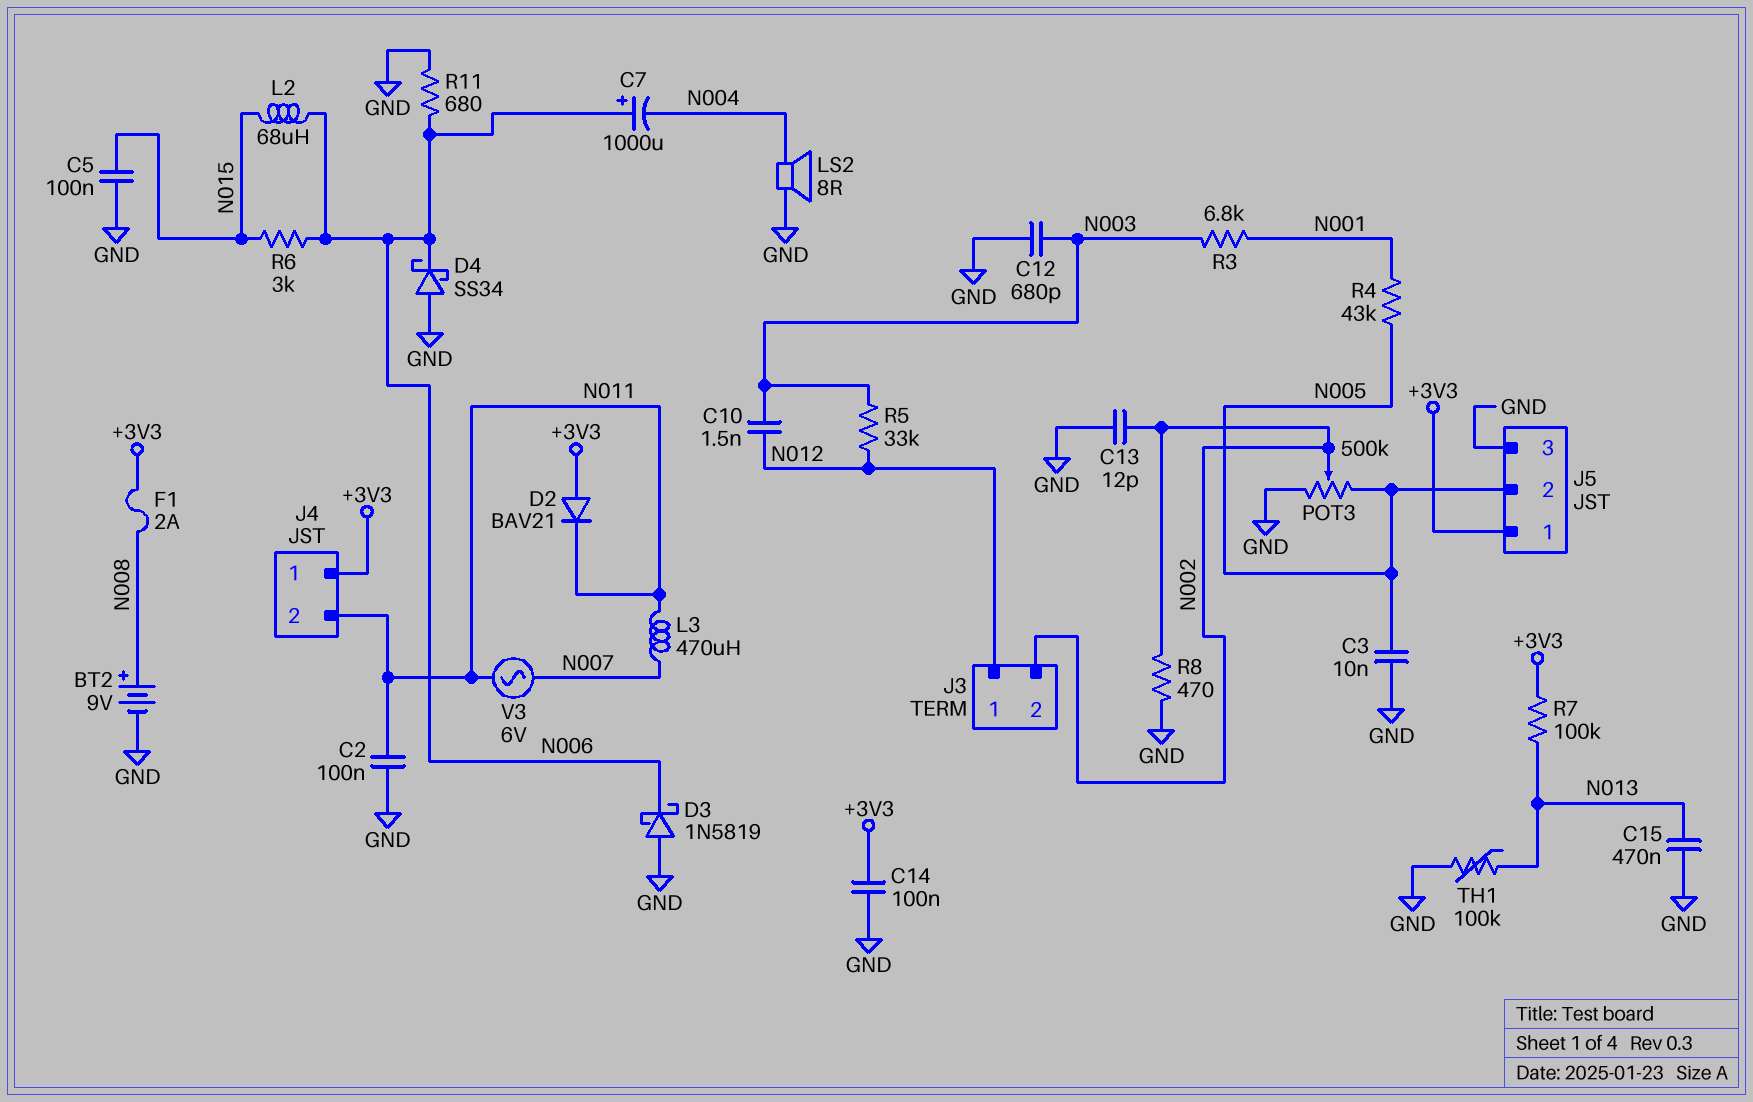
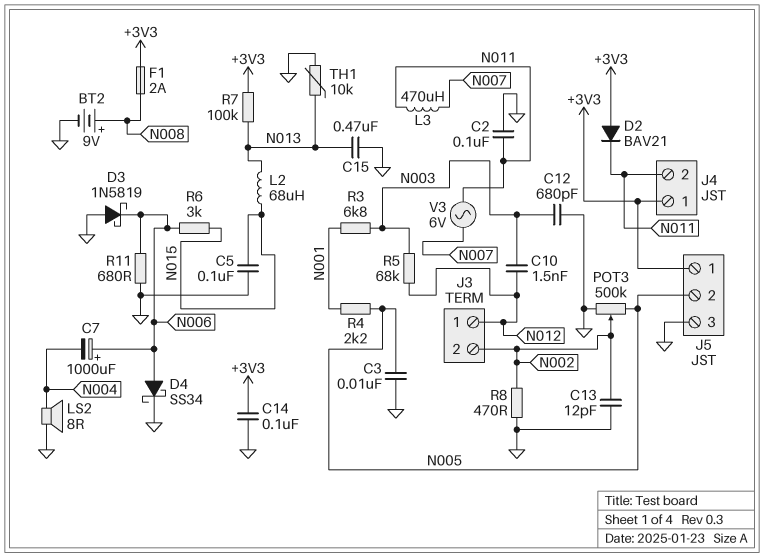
D4: schottky SS34 (A GND, K N006) -> schottky SS34 (A N006, K GND)
L2: 68uH (N006, N015) -> 68uH (N013, N015)
R4: 43k (N001, N005) -> 2.2k (N001, N005)
R5: 33k (N003, N012) -> 68k (N003, N012)
TH1: 100k (GND, N013) -> 10k (GND, N013)

